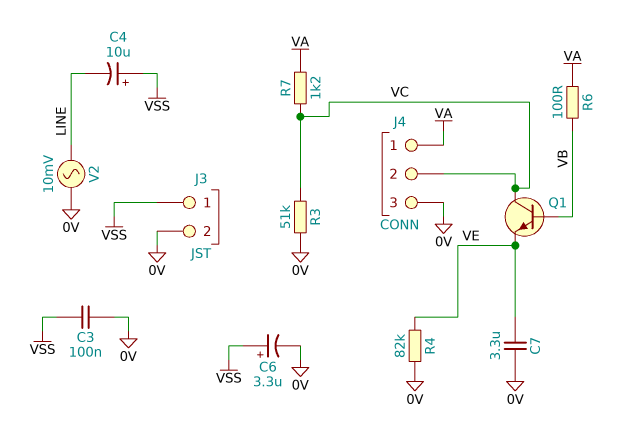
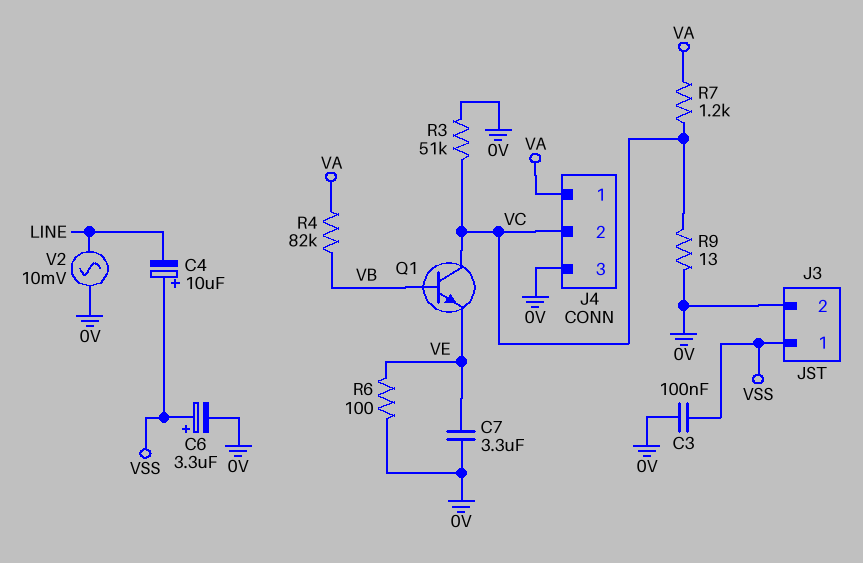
R4: 82k (0V, VE) -> 82k (VA, VB)
R6: 100 (VA, VB) -> 100 (0V, VE)
R9: none -> 13 (0V, VC)

